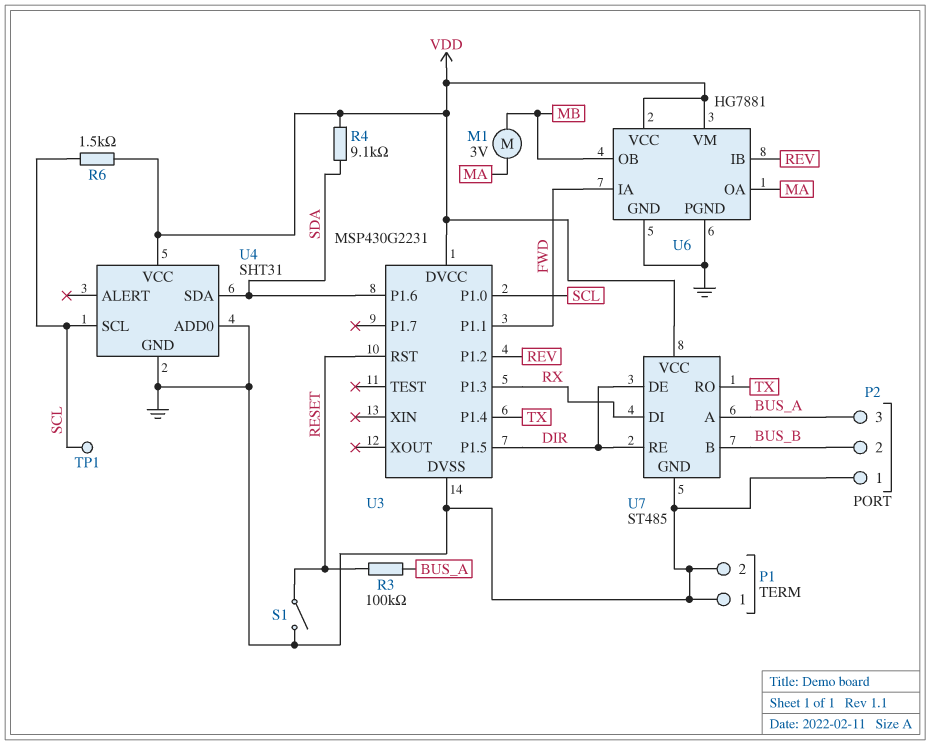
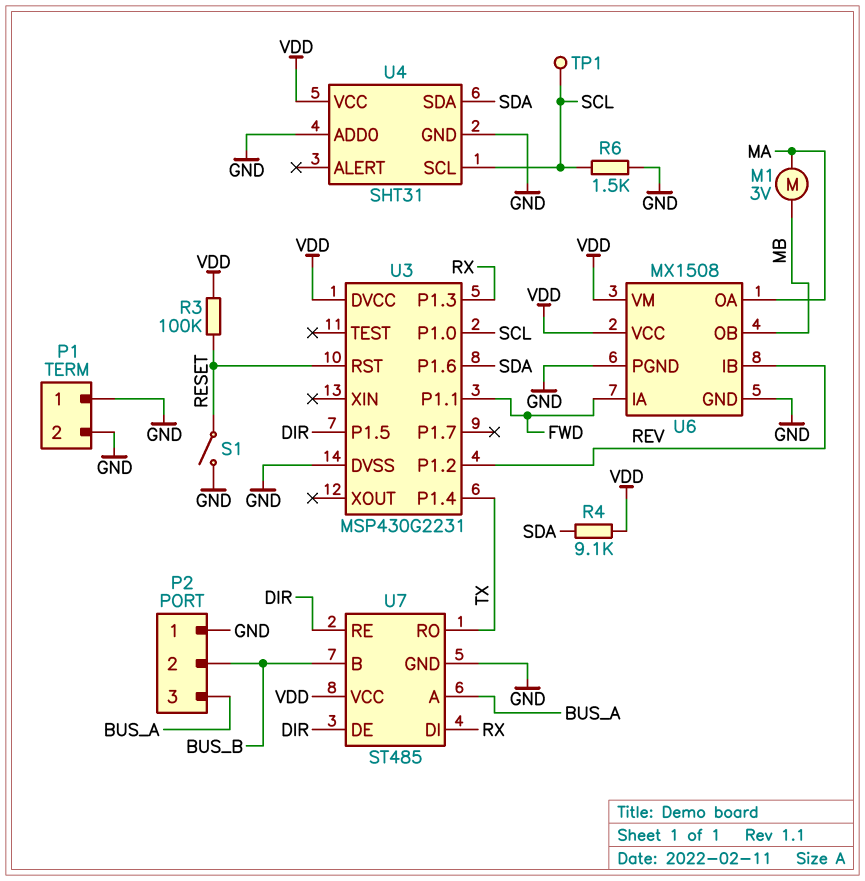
R3: 100k (BUS_A, RESET) -> 100k (RESET, VDD)
R6: 1.5k (SCL, VDD) -> 1.5k (GND, SCL)
U6: HG7881 -> MX1508

